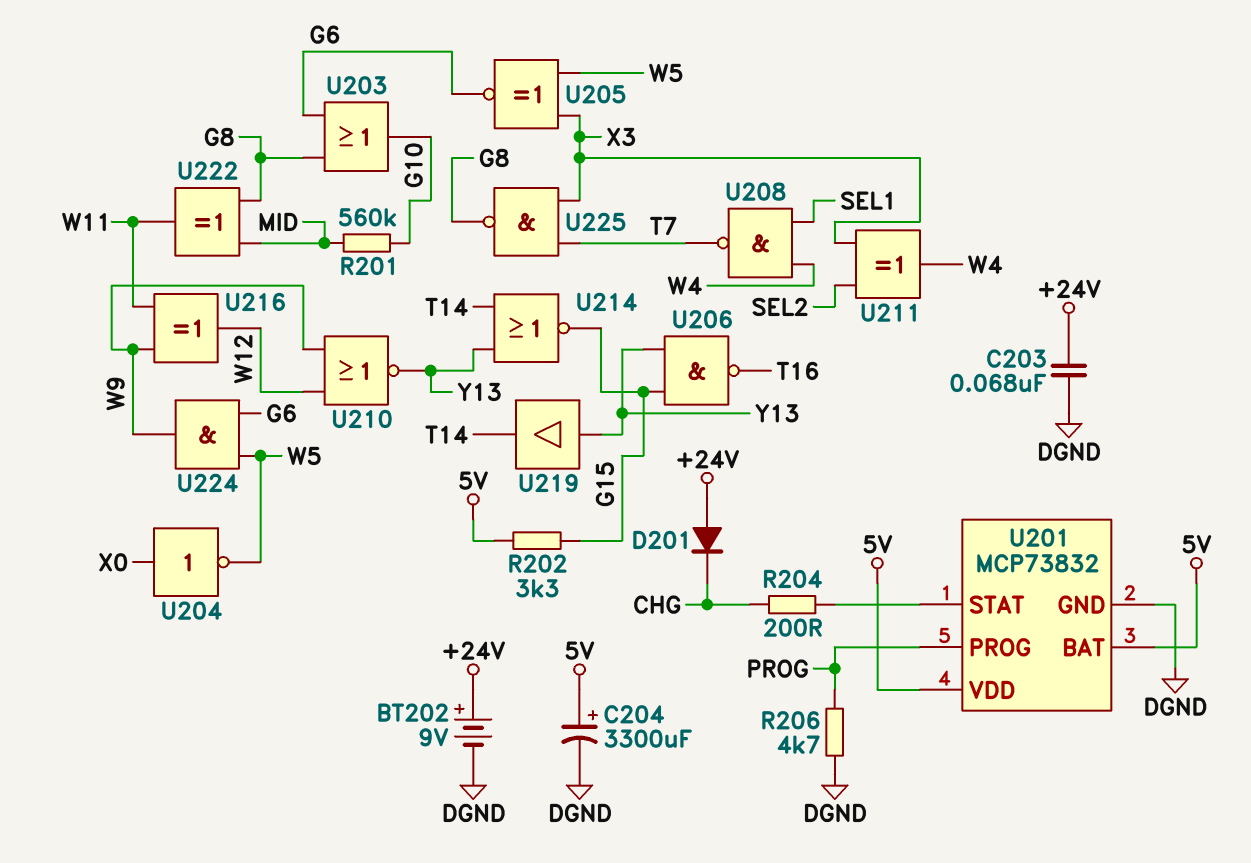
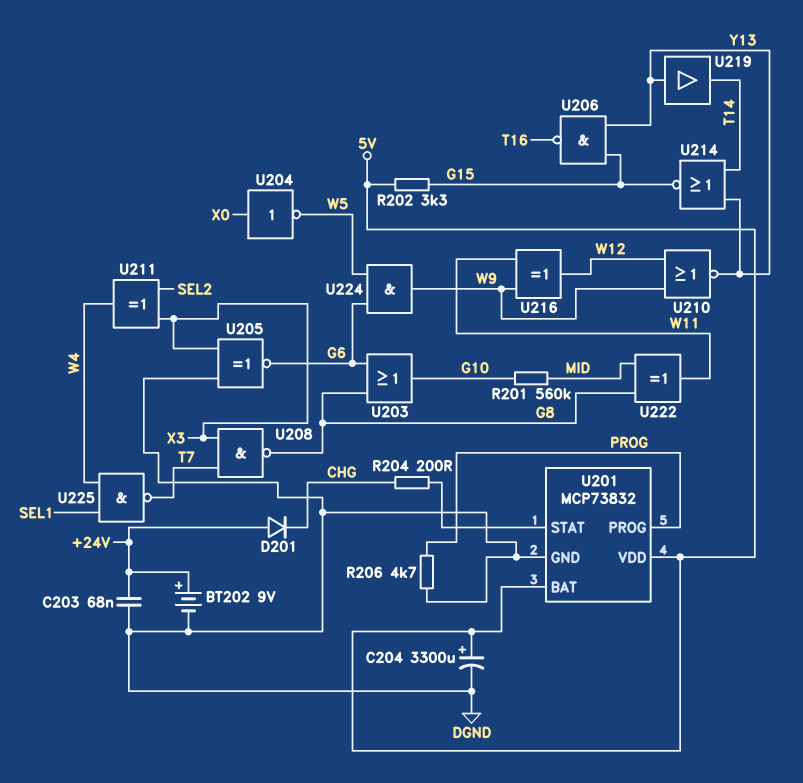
U205: XNOR (in W5, in X3, out G6) -> XNOR (in DGND, in X3, out G6)
U208: NAND (in SEL1, in W4, out T7) -> NAND (in T7, in X3, out G8)
U225: NAND (in T7, in X3, out G8) -> NAND (in SEL1, in W4, out T7)

